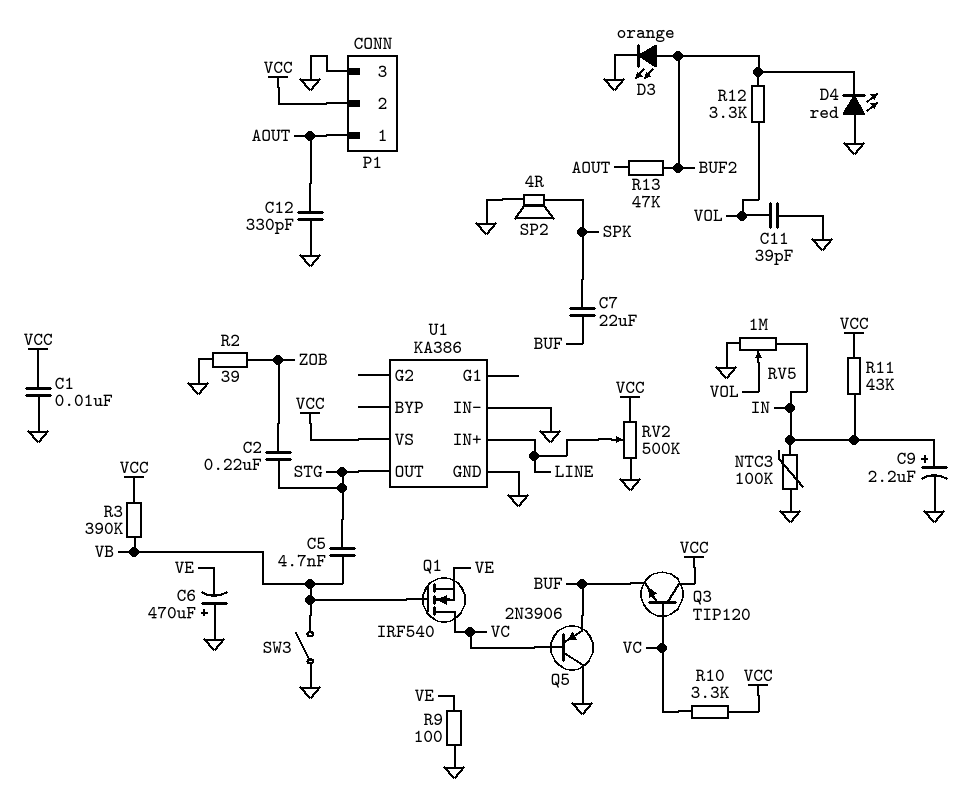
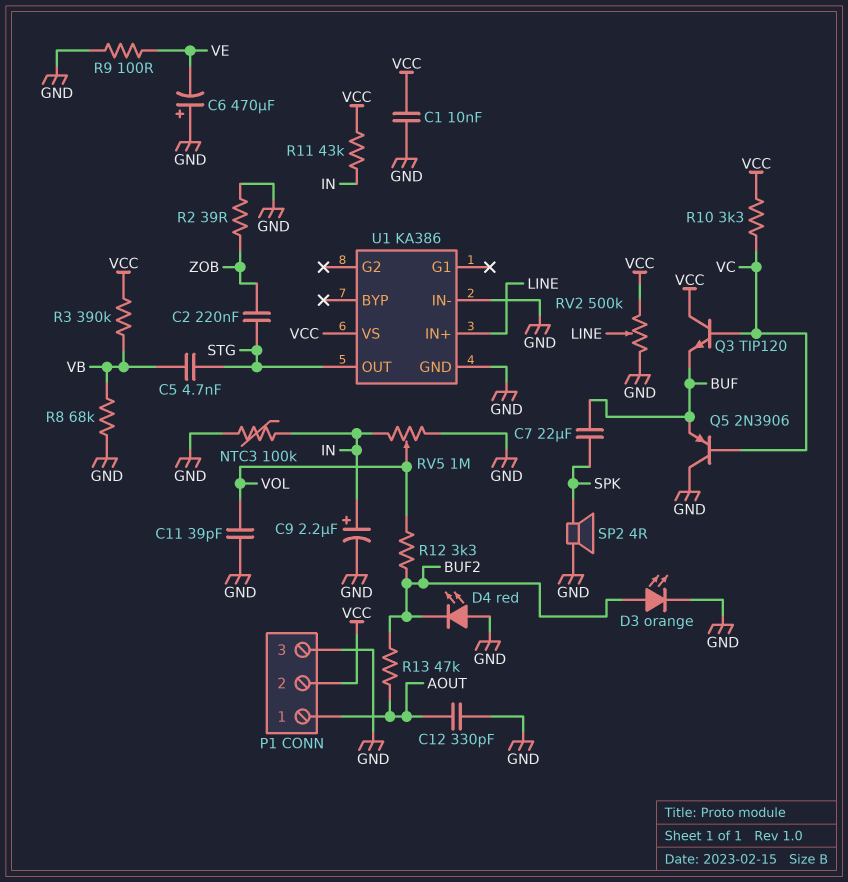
Q1: NMOS IRF540 (G VB, D VC, S VE) -> none
R8: none -> 68k (GND, VB)
SW3: switch (GND, VB) -> none

